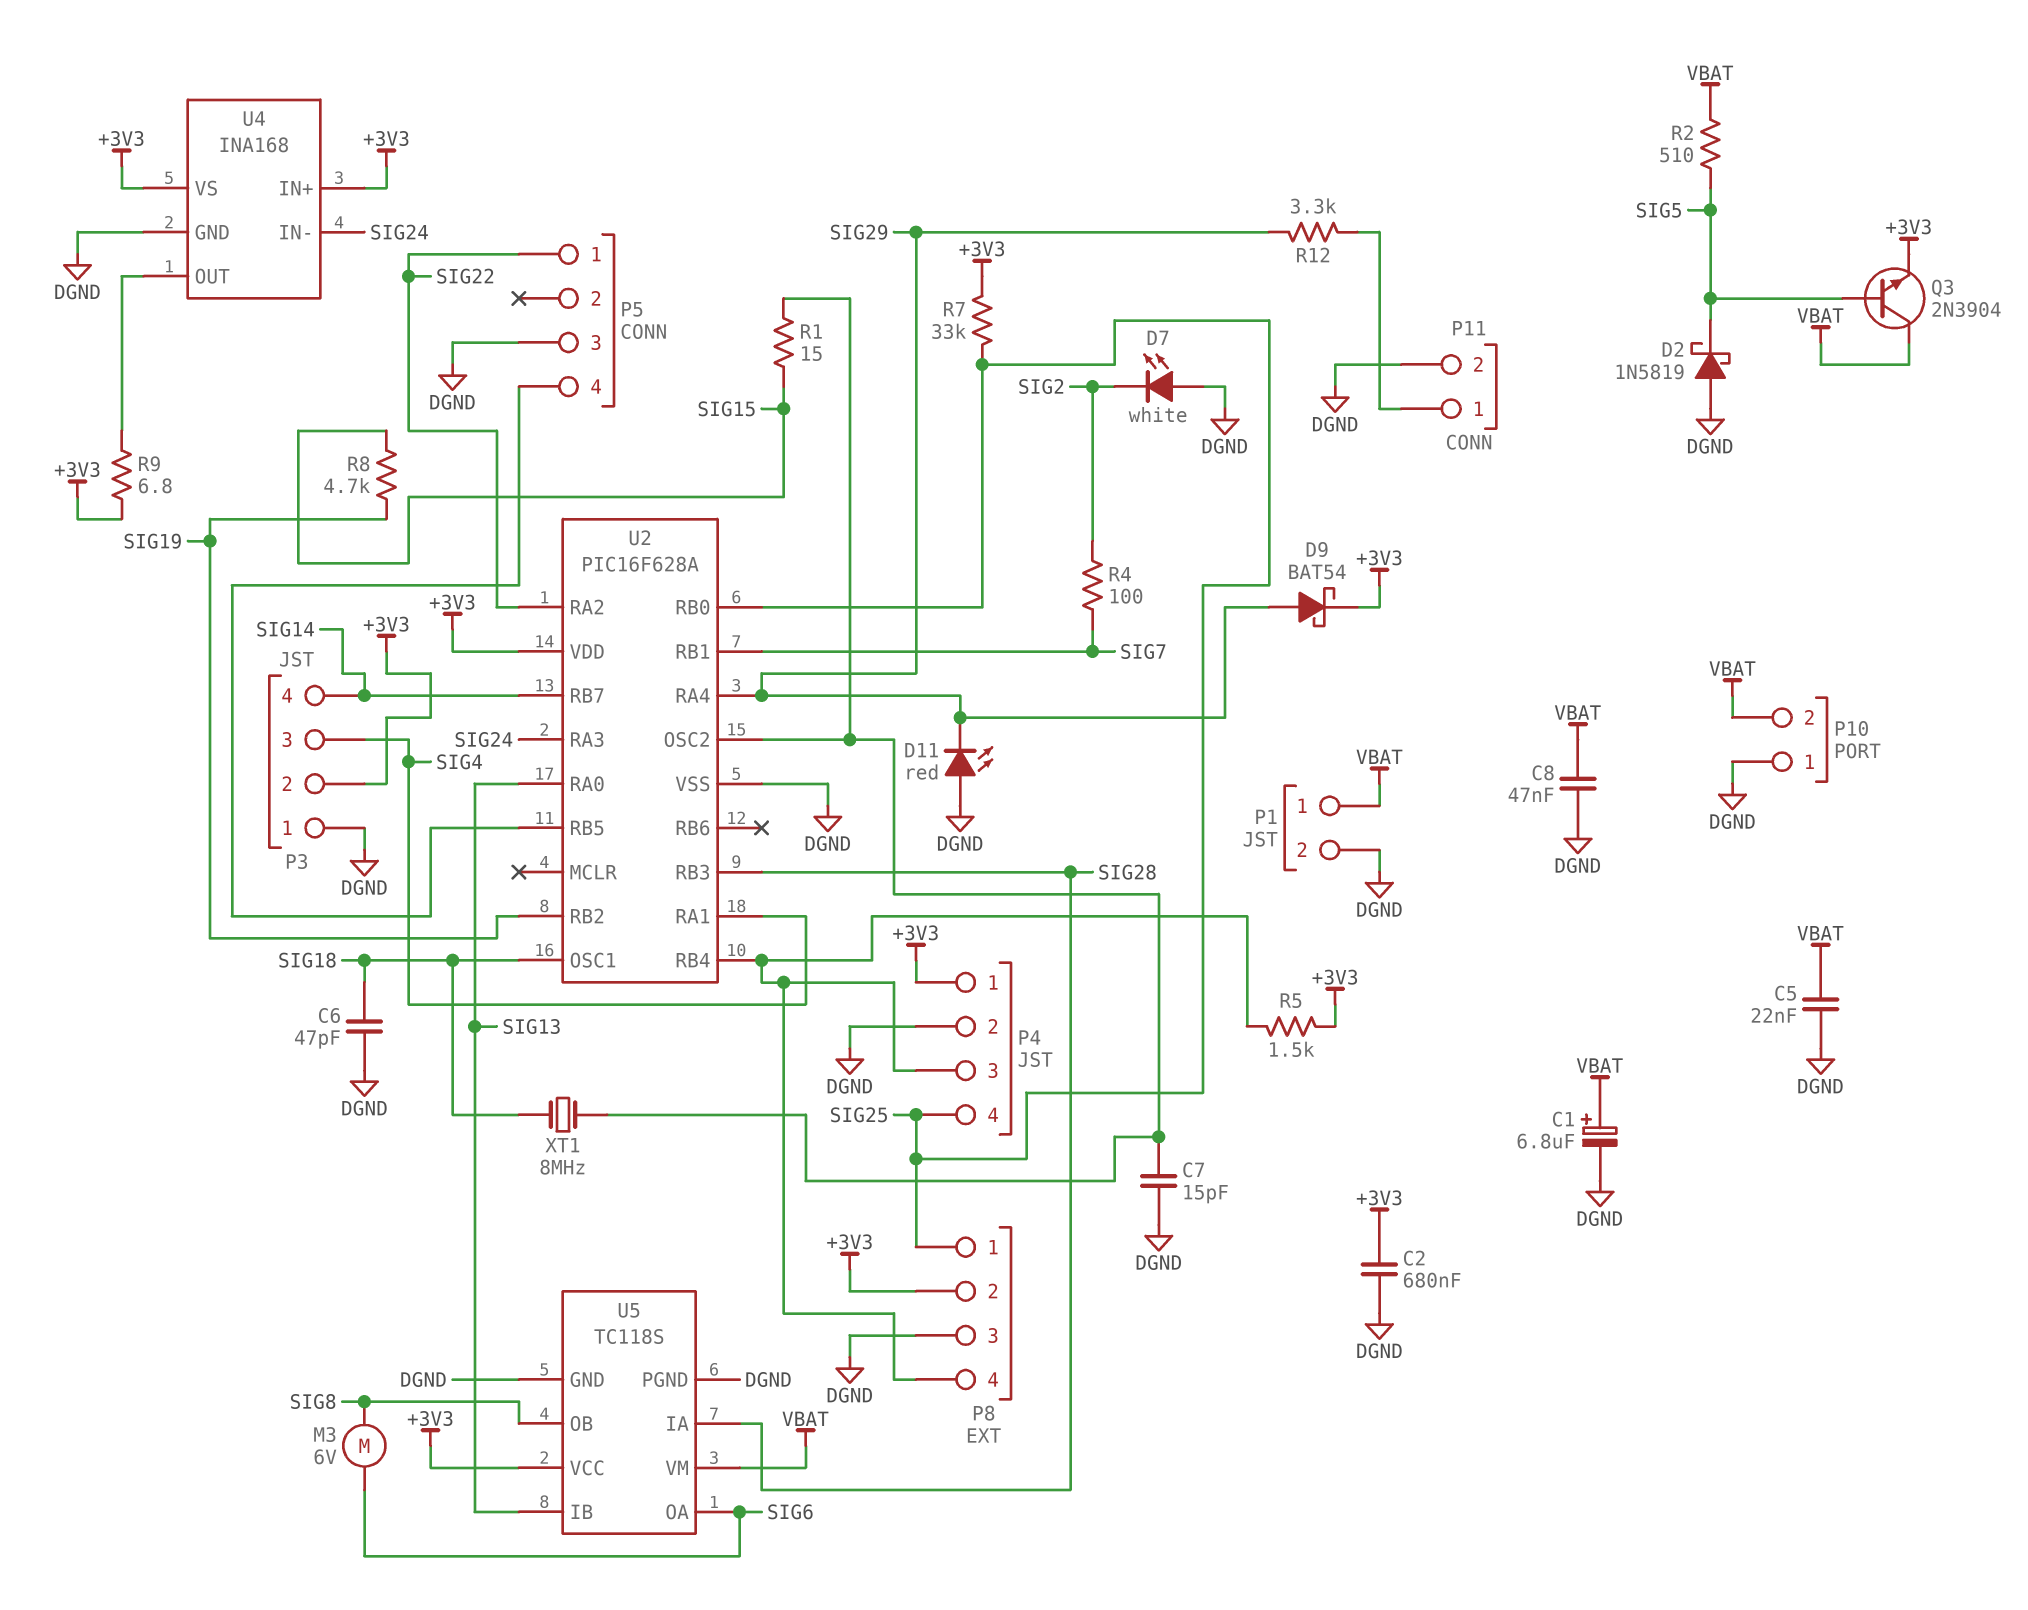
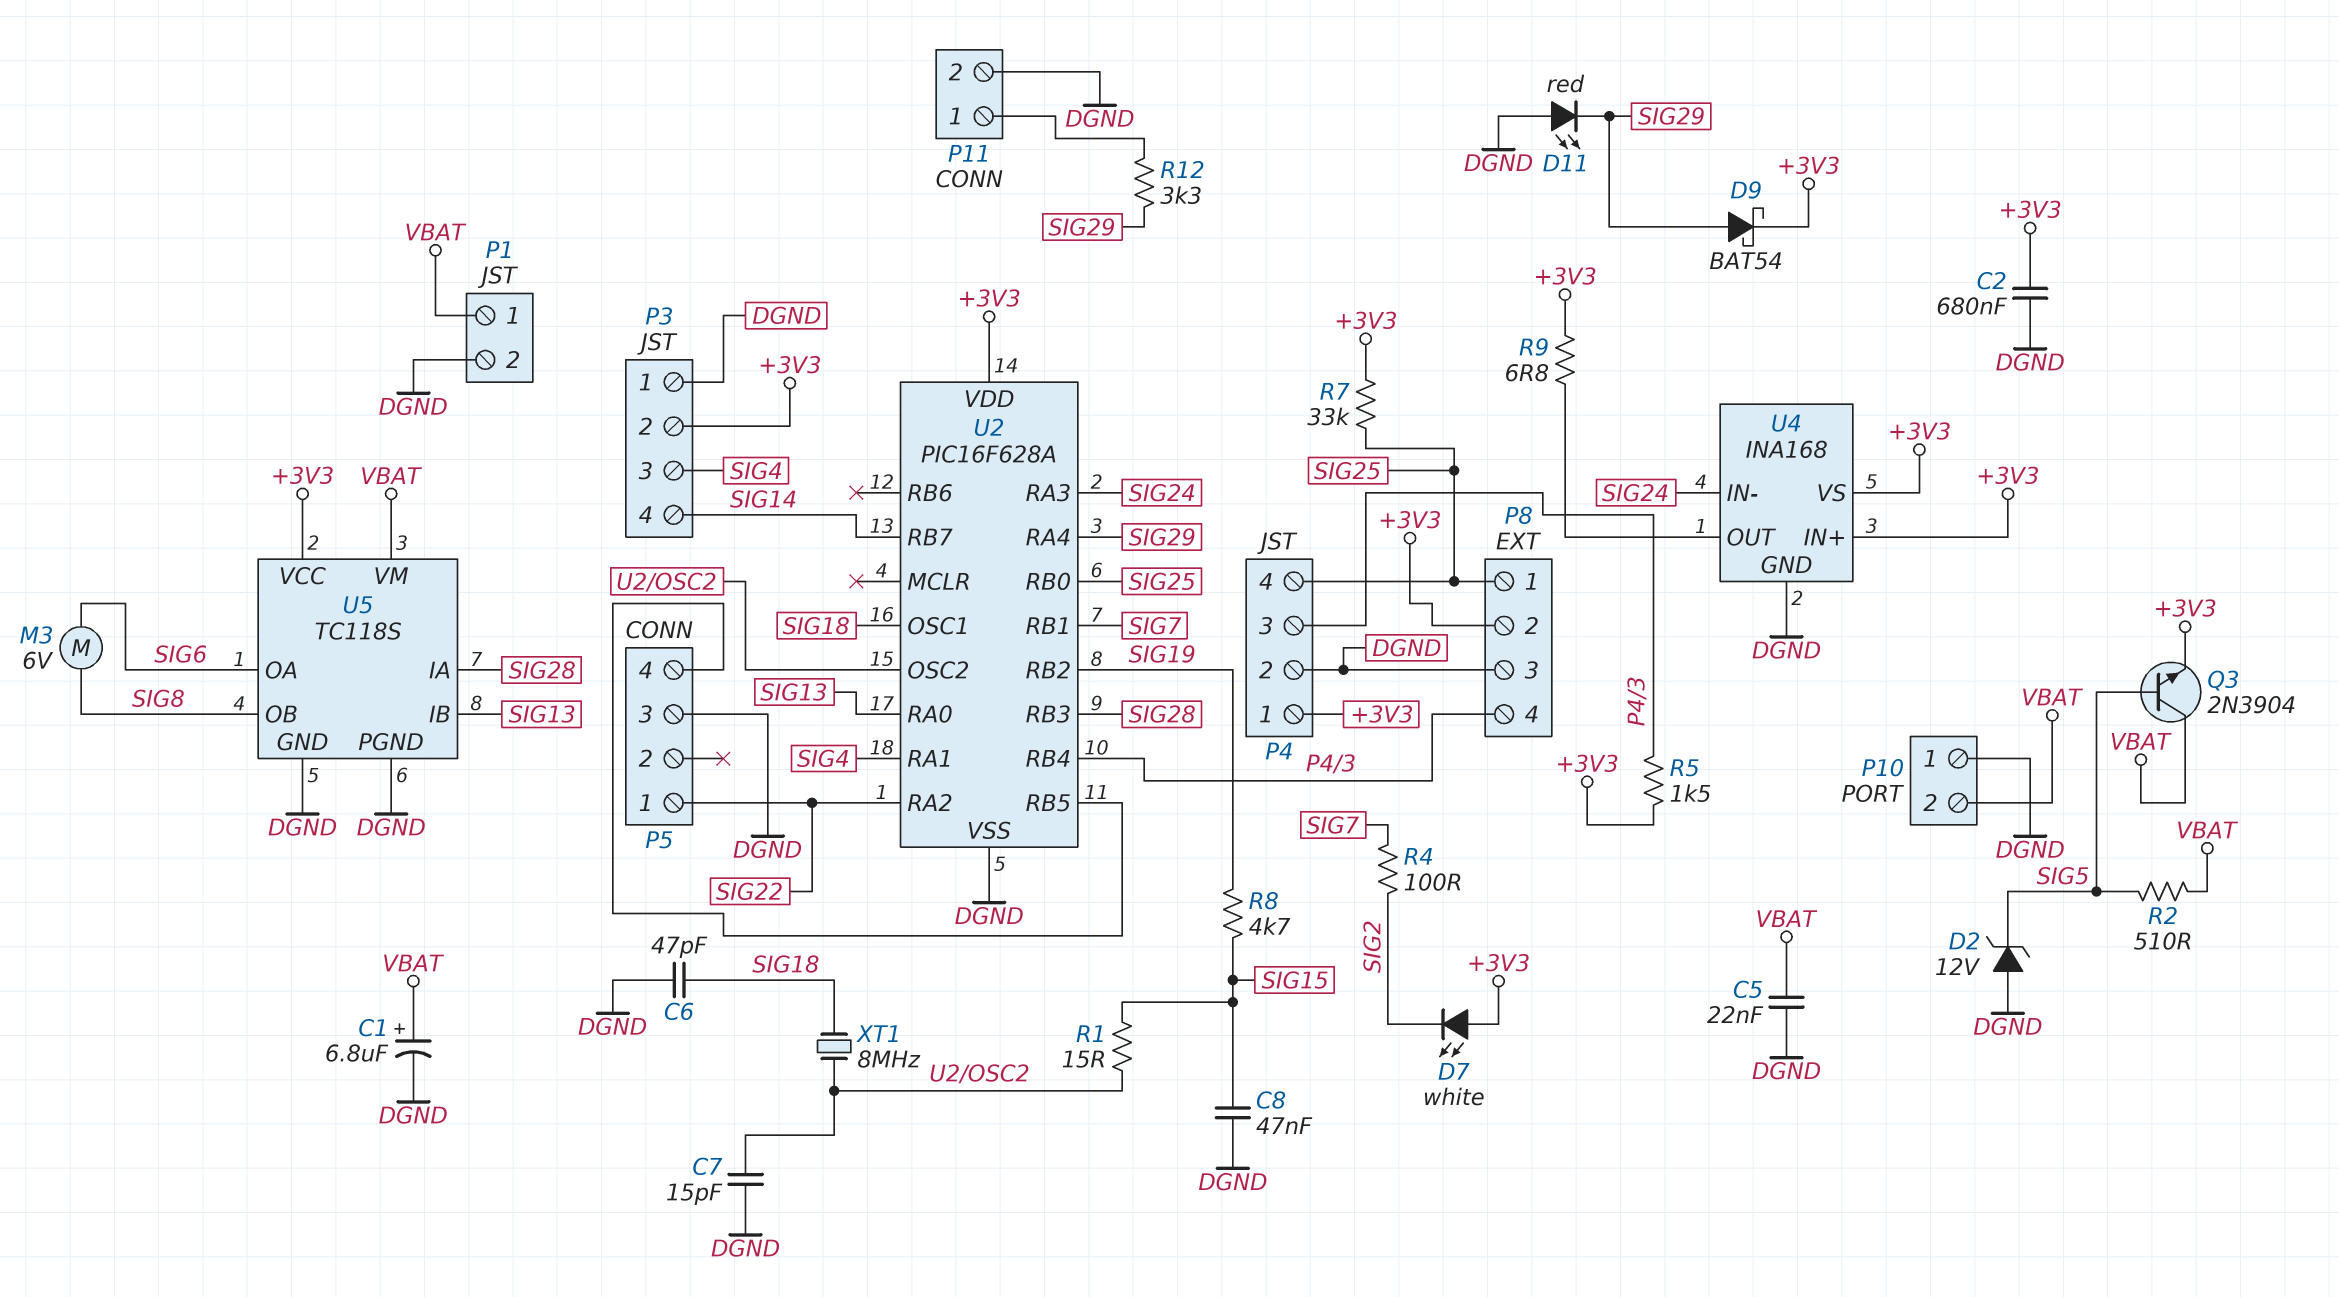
C8: 47nF (DGND, VBAT) -> 47nF (DGND, SIG15)
D2: schottky 1N5819 (A DGND, K SIG5) -> zener 12V (A DGND, K SIG5)
D7: LED white (A DGND, K SIG2) -> LED white (A +3V3, K SIG2)

